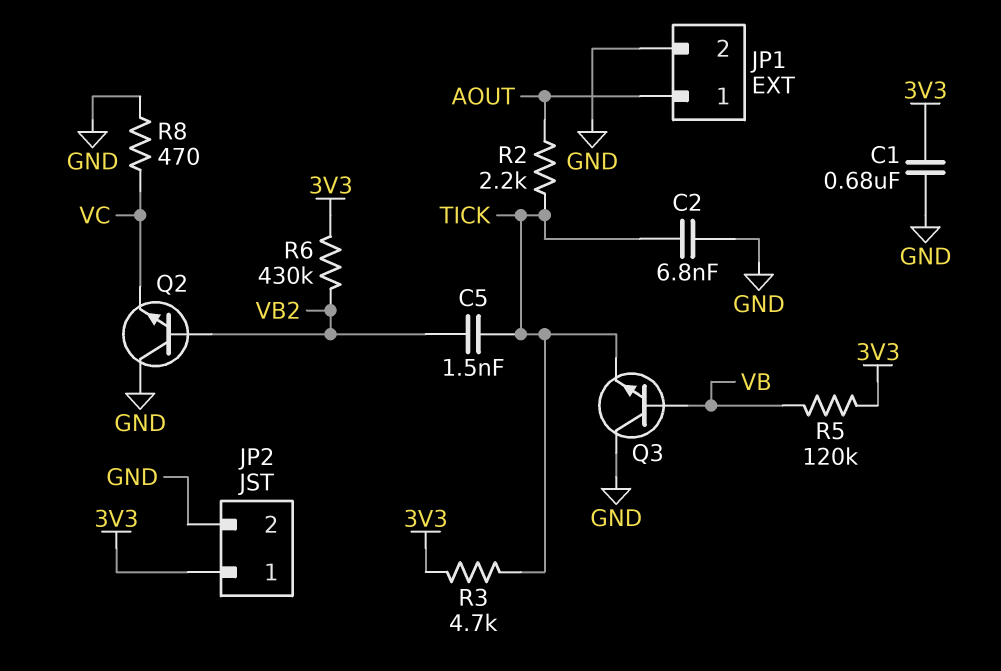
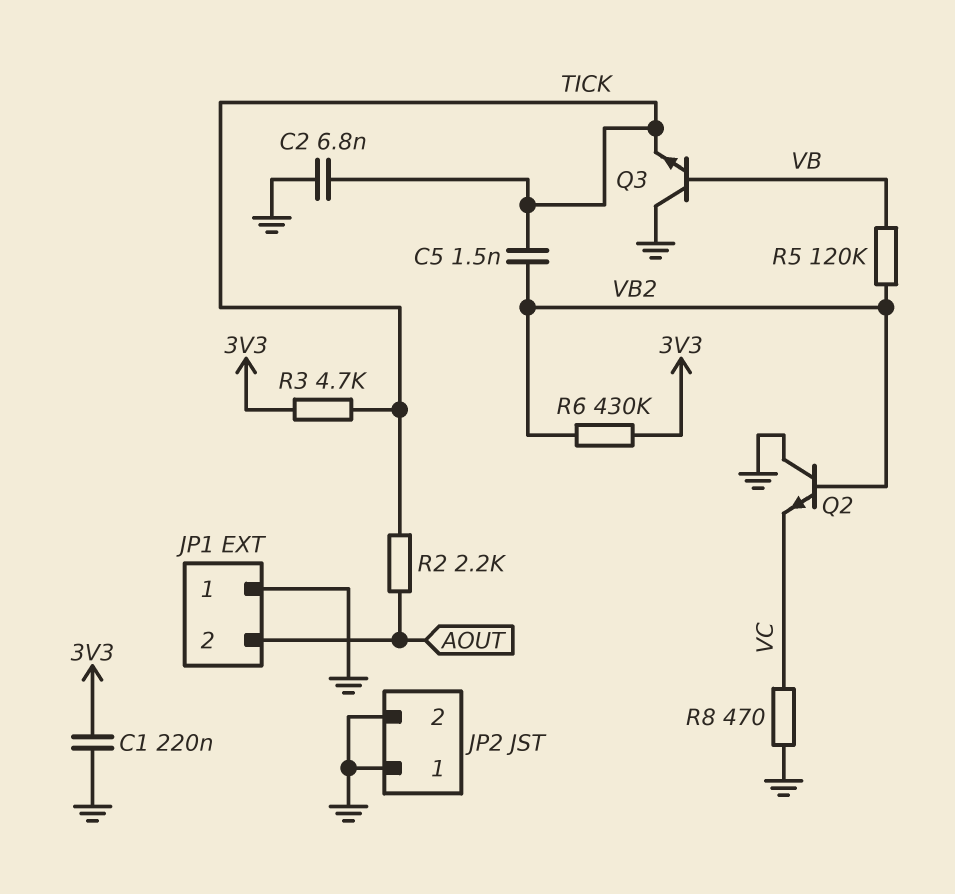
C1: 680nF (3V3, GND) -> 220nF (3V3, GND)
JP1 pin 1: AOUT -> GND
JP1 pin 2: GND -> AOUT
JP2 pin 1: 3V3 -> GND
R5: 120k (3V3, VB) -> 120k (VB, VB2)

